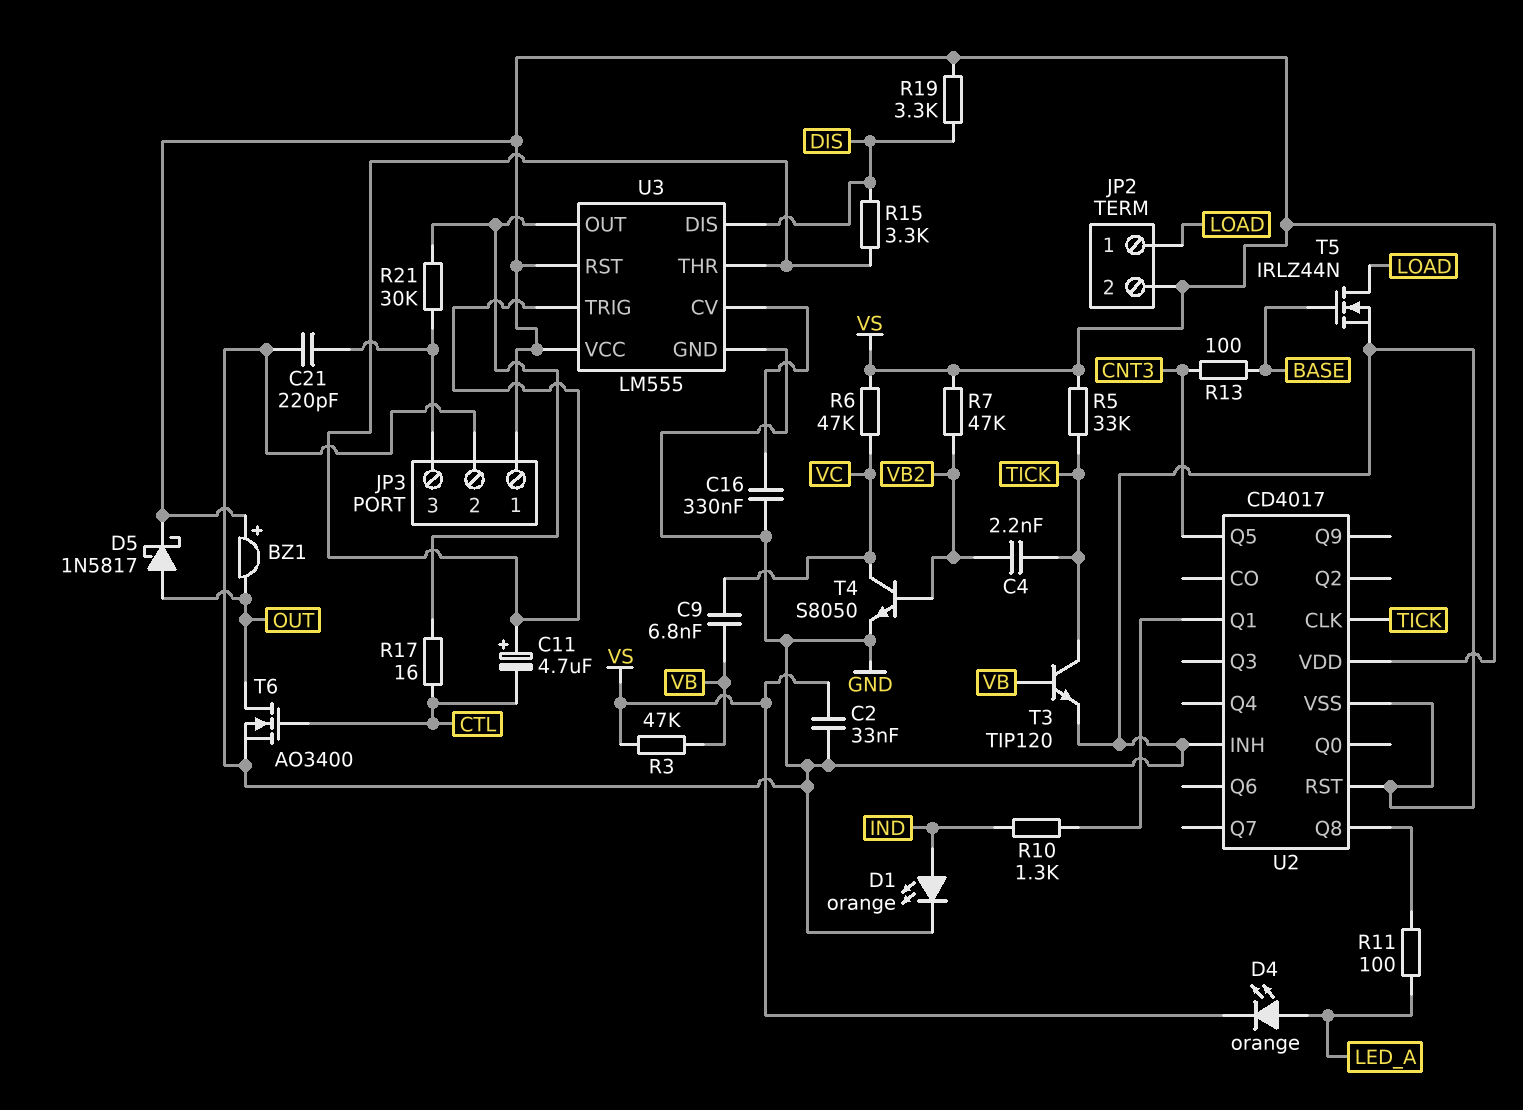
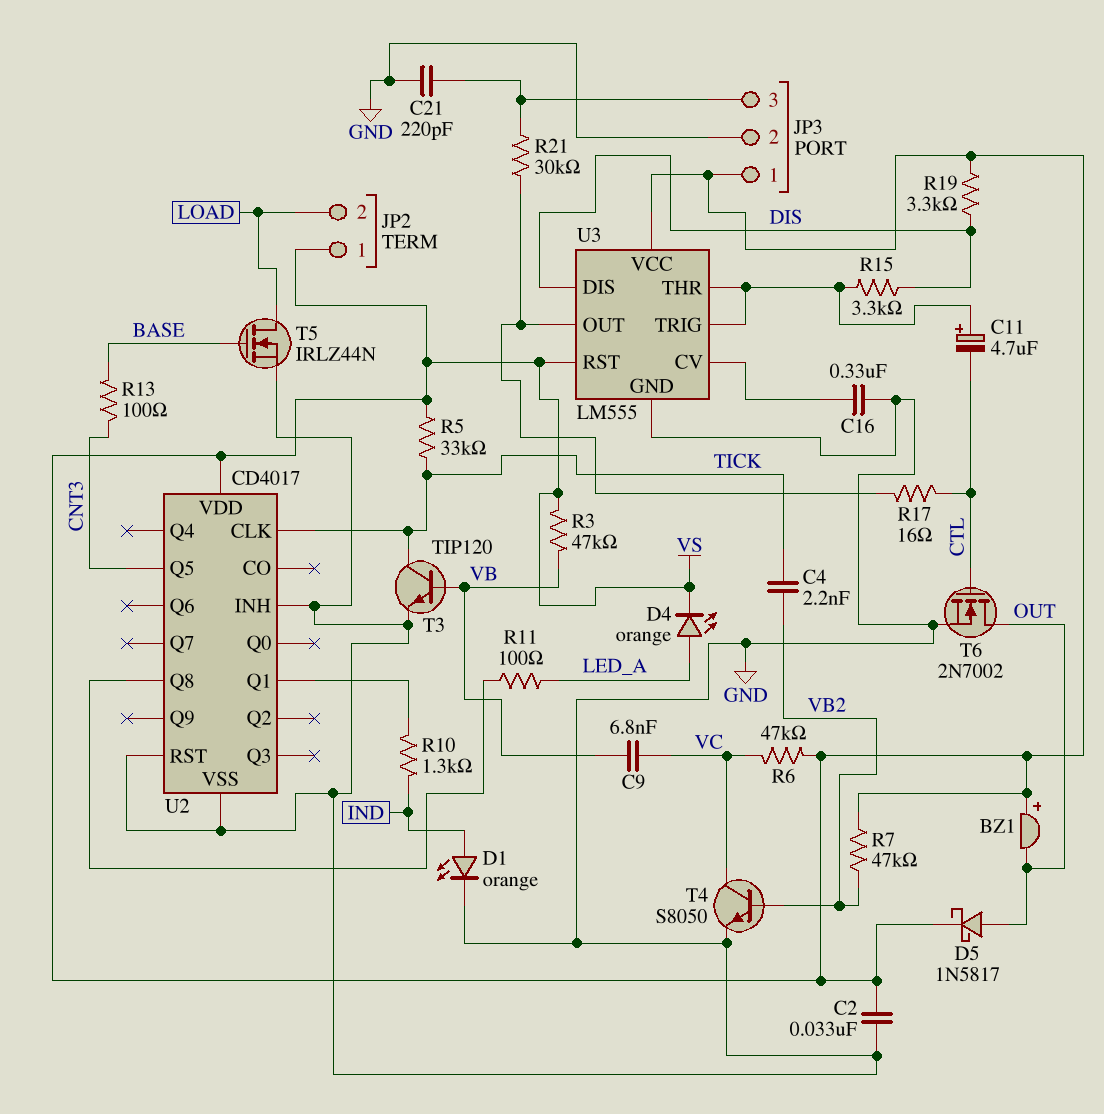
JP2 pin 1: LOAD -> VS
JP2 pin 2: VS -> LOAD
T6: NMOS AO3400 (G CTL, D OUT, S GND) -> NMOS 2N7002 (G CTL, D OUT, S GND)

